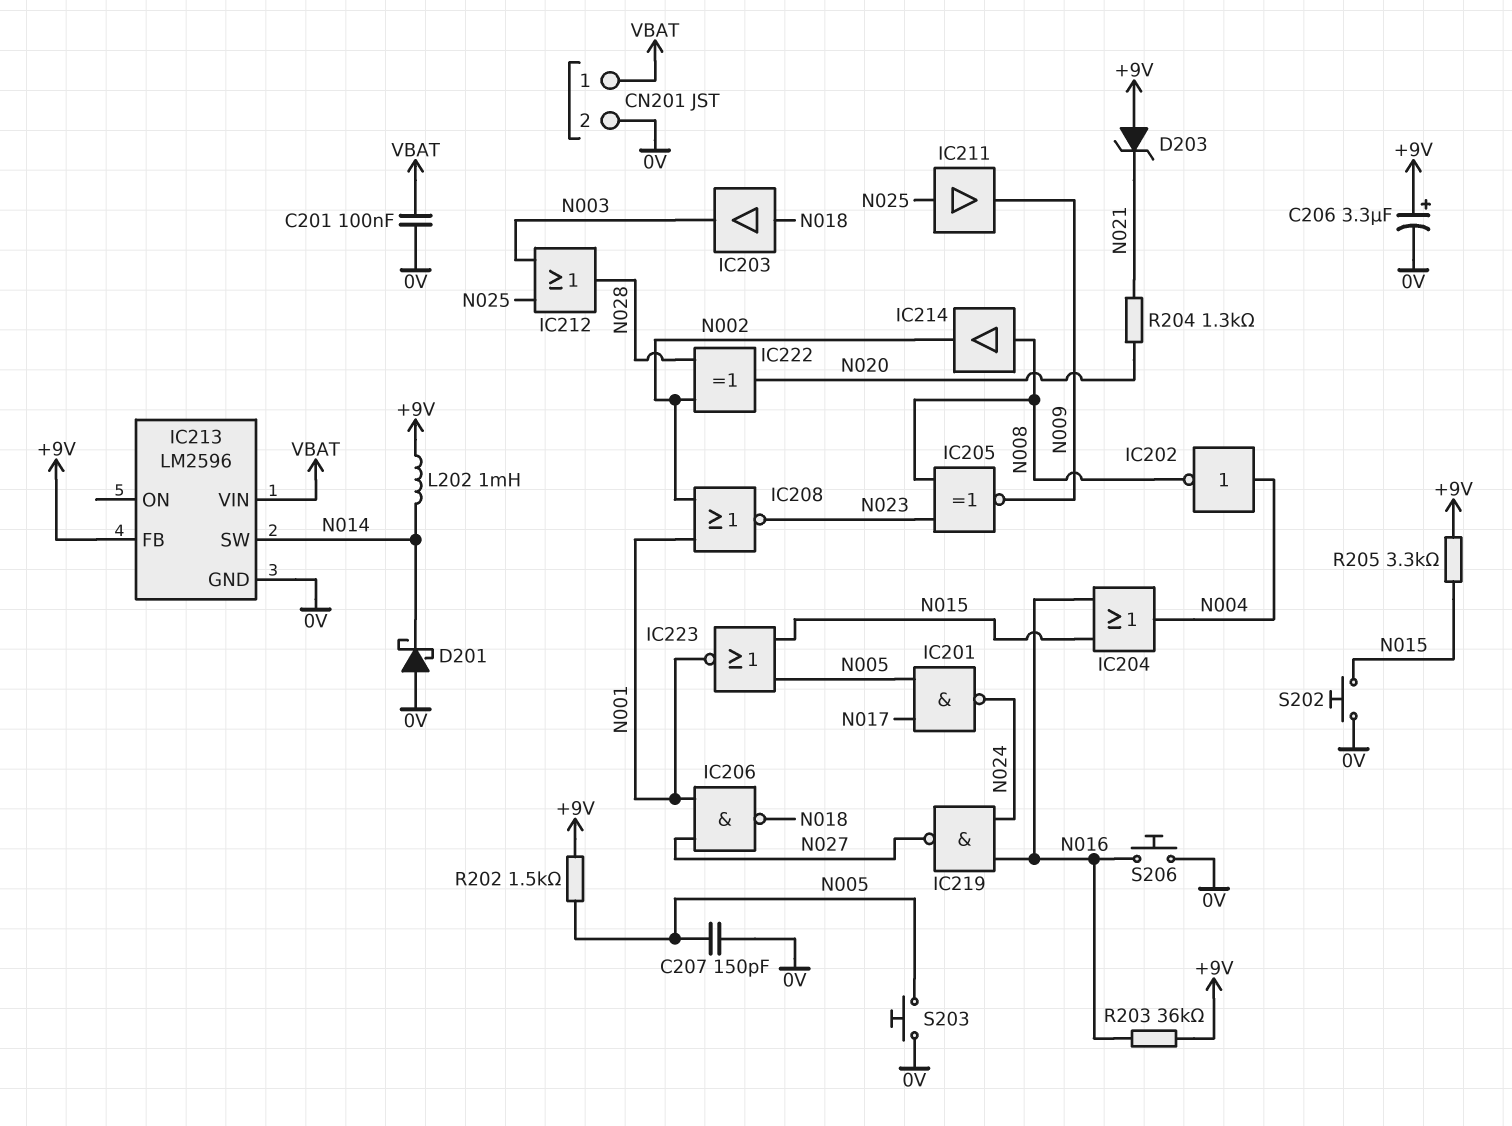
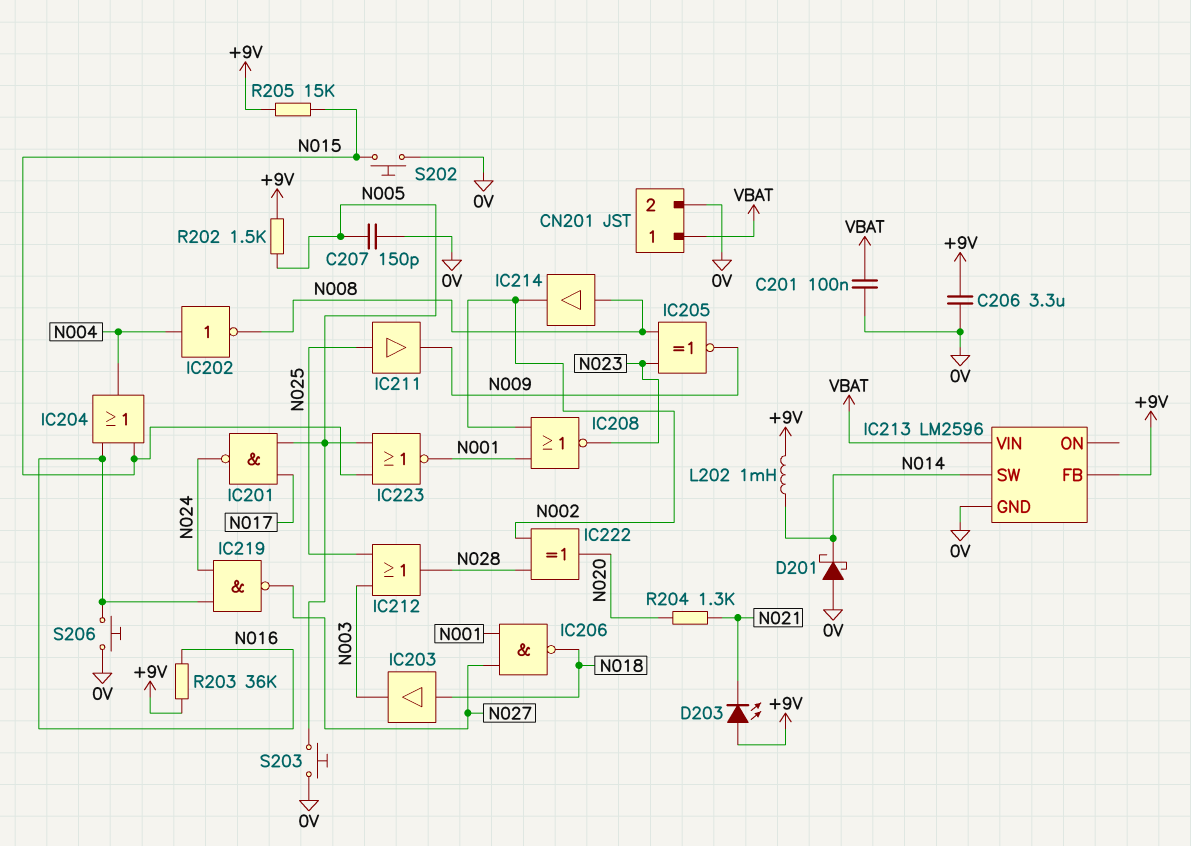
C206: 3.3uF (plus +9V, minus 0V) -> 3.3uF (+9V, 0V)
D203: zener (A +9V, K N021) -> LED (A +9V, K N021)
R205: 3.3k (+9V, N015) -> 15k (+9V, N015)

